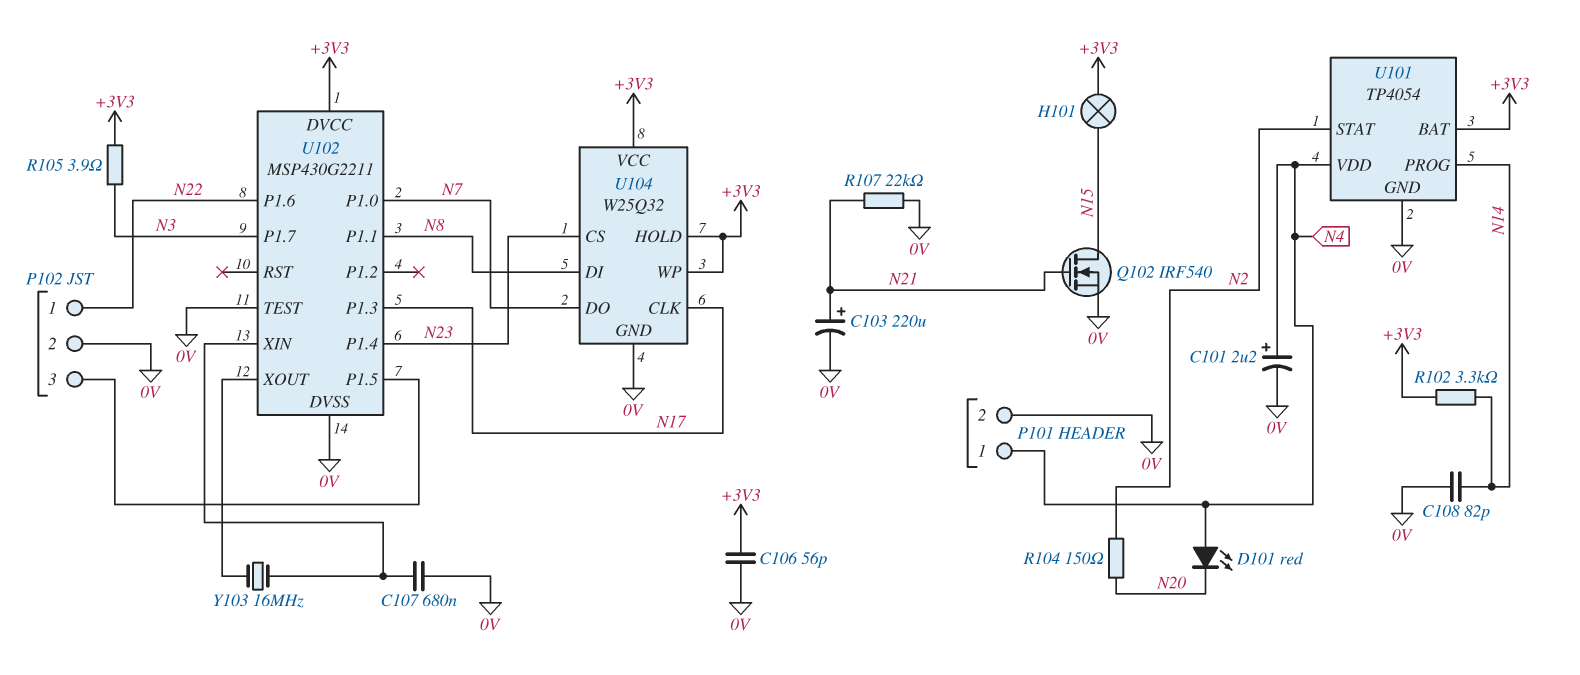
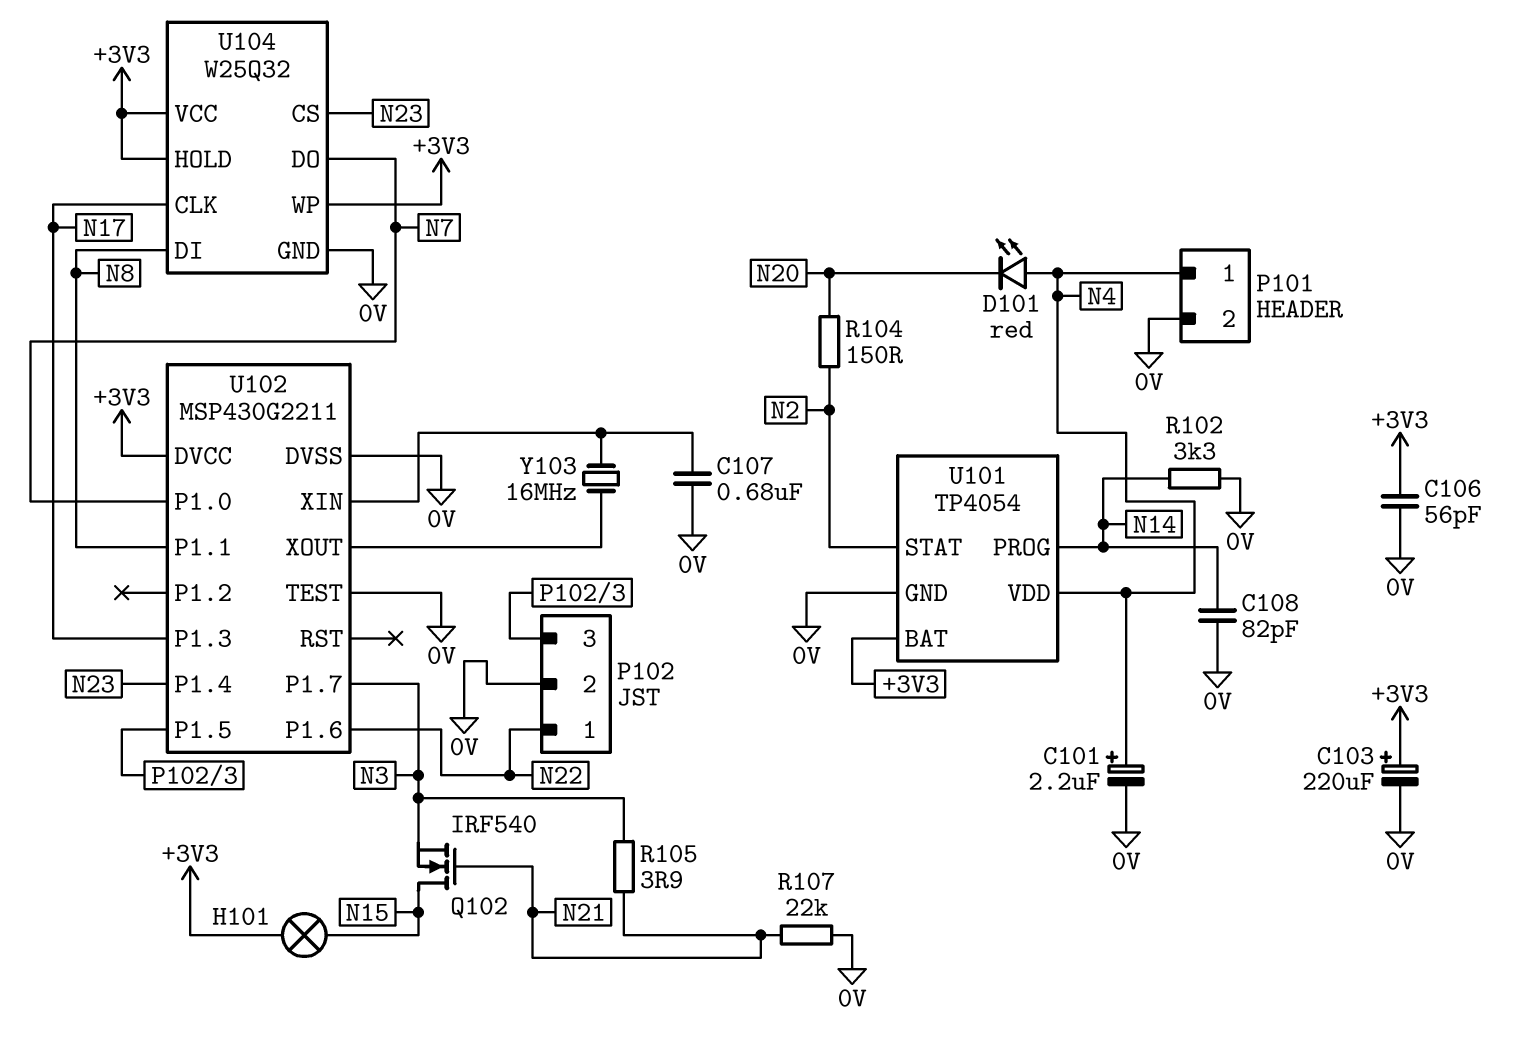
C103: 220uF (plus N21, minus 0V) -> 220uF (plus +3V3, minus 0V)
Q102: NMOS IRF540 (G N21, D N15, S 0V) -> NMOS IRF540 (G N21, D N15, S N3)
R102: 3.3k (+3V3, N14) -> 3.3k (0V, N14)
R105: 3.9 (+3V3, N3) -> 3.9 (N3, N21)

